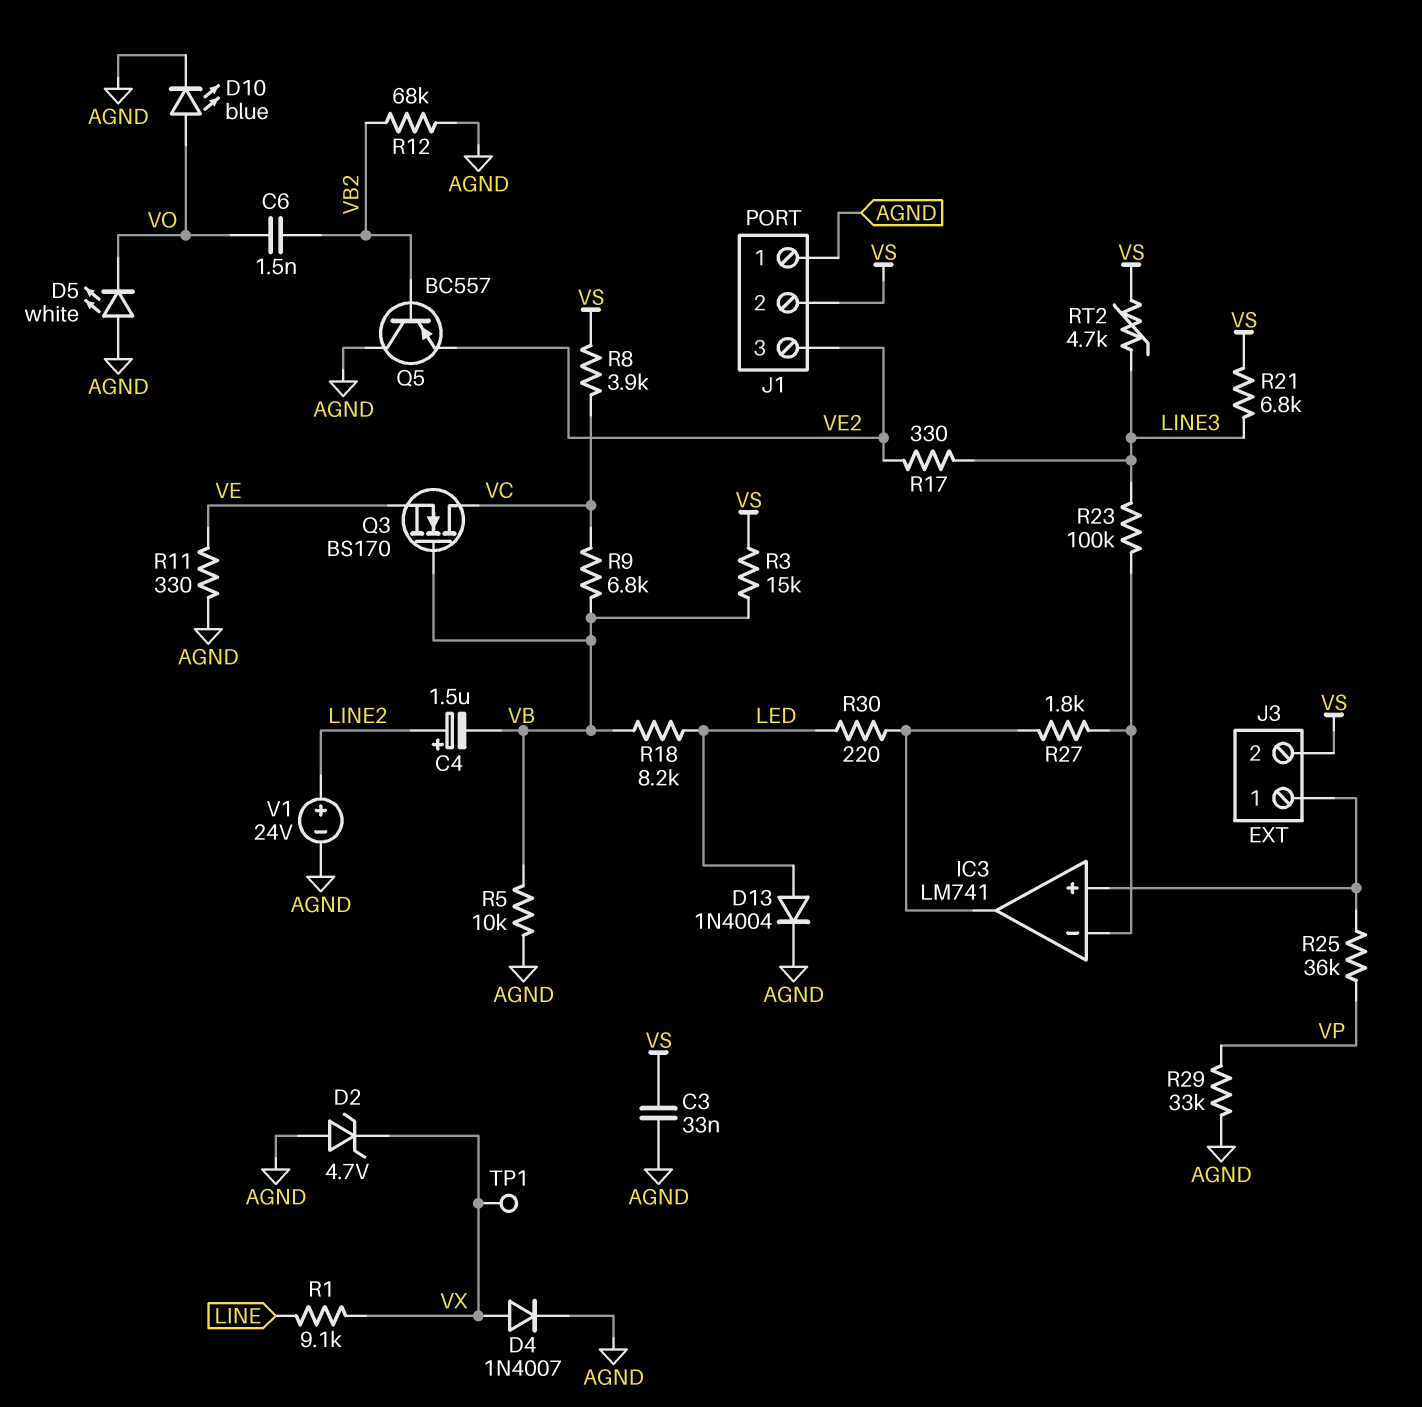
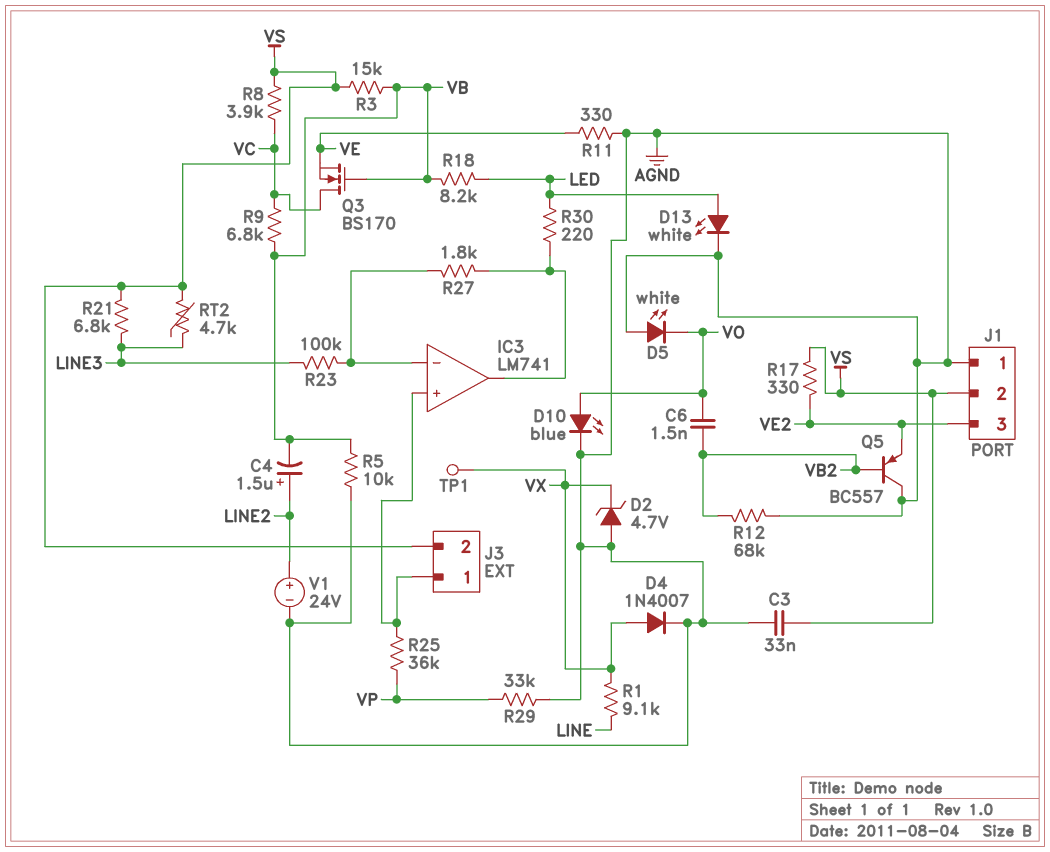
D13: diode 1N4004 (A LED, K AGND) -> LED white (A LED, K AGND)
R17: 330 (LINE3, VE2) -> 330 (VE2, VS)

